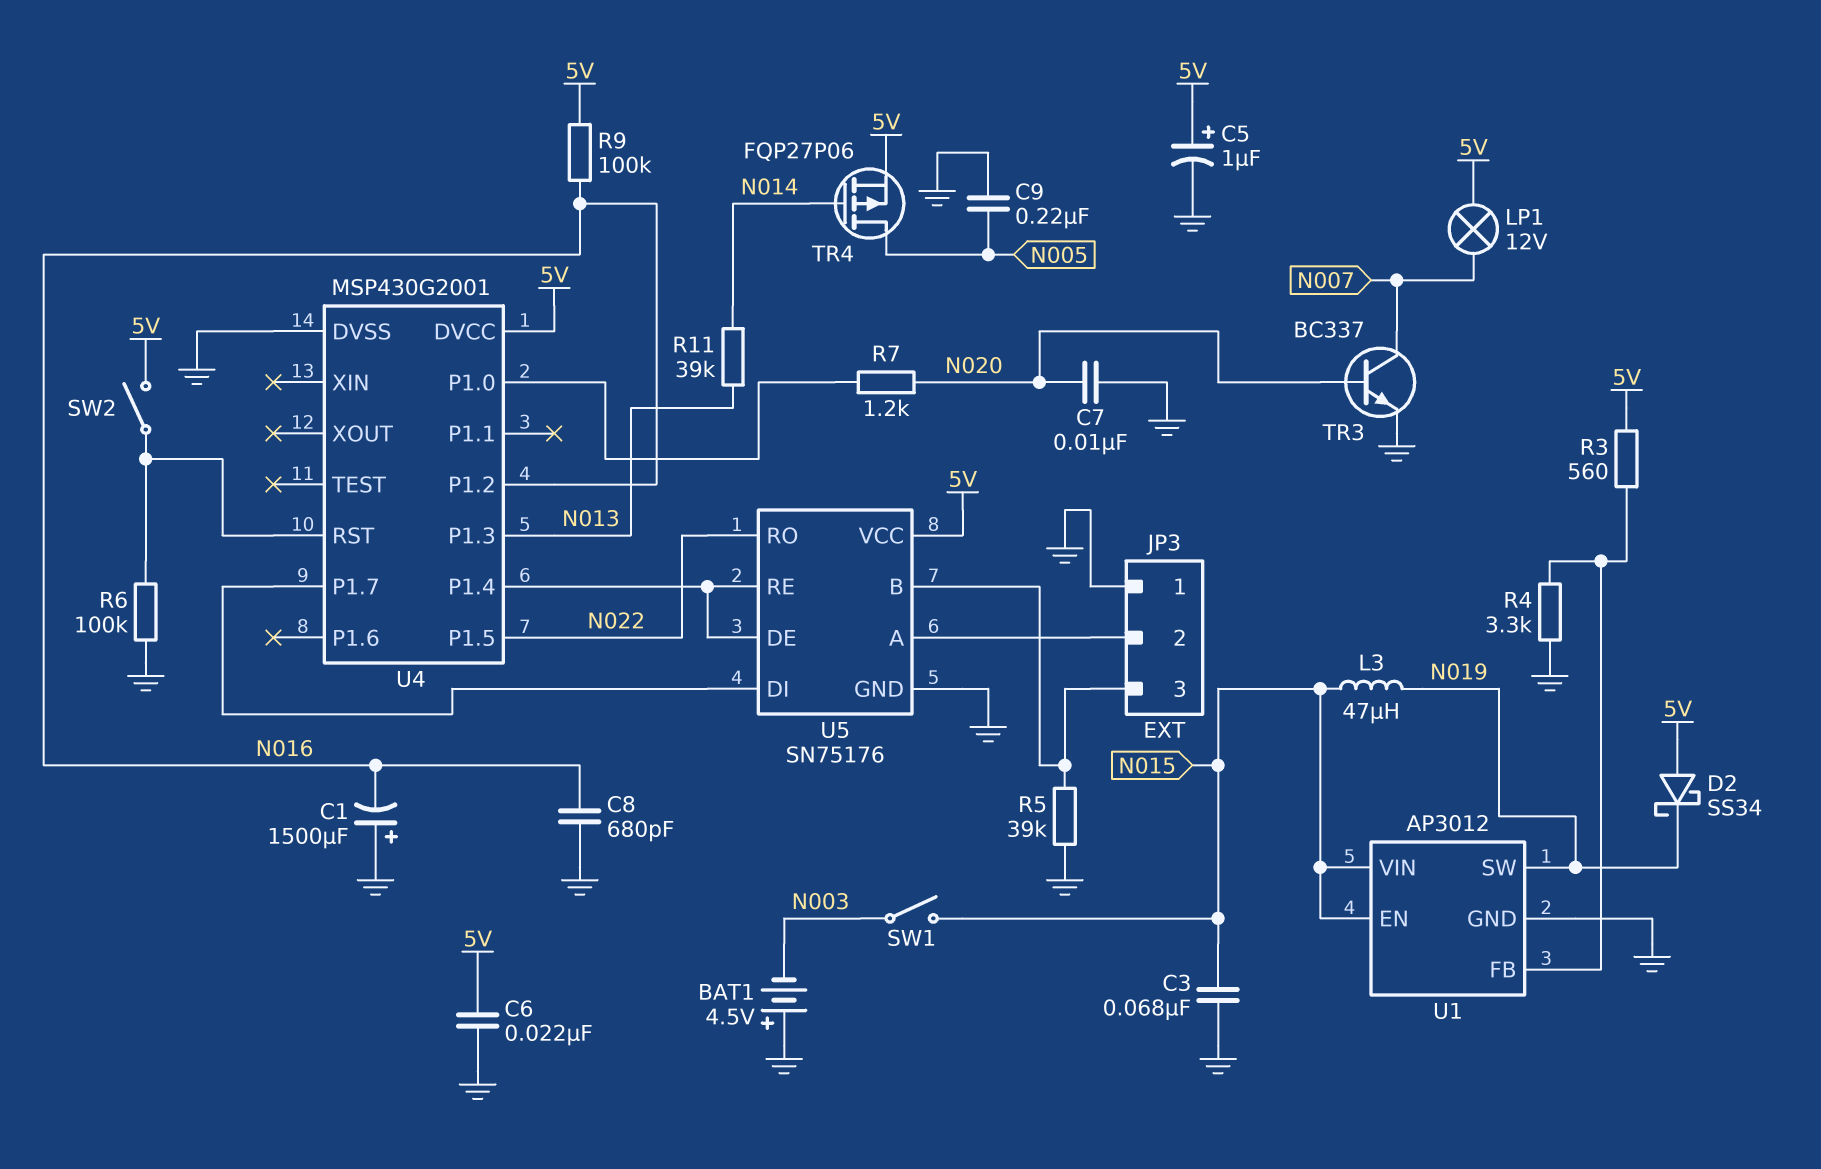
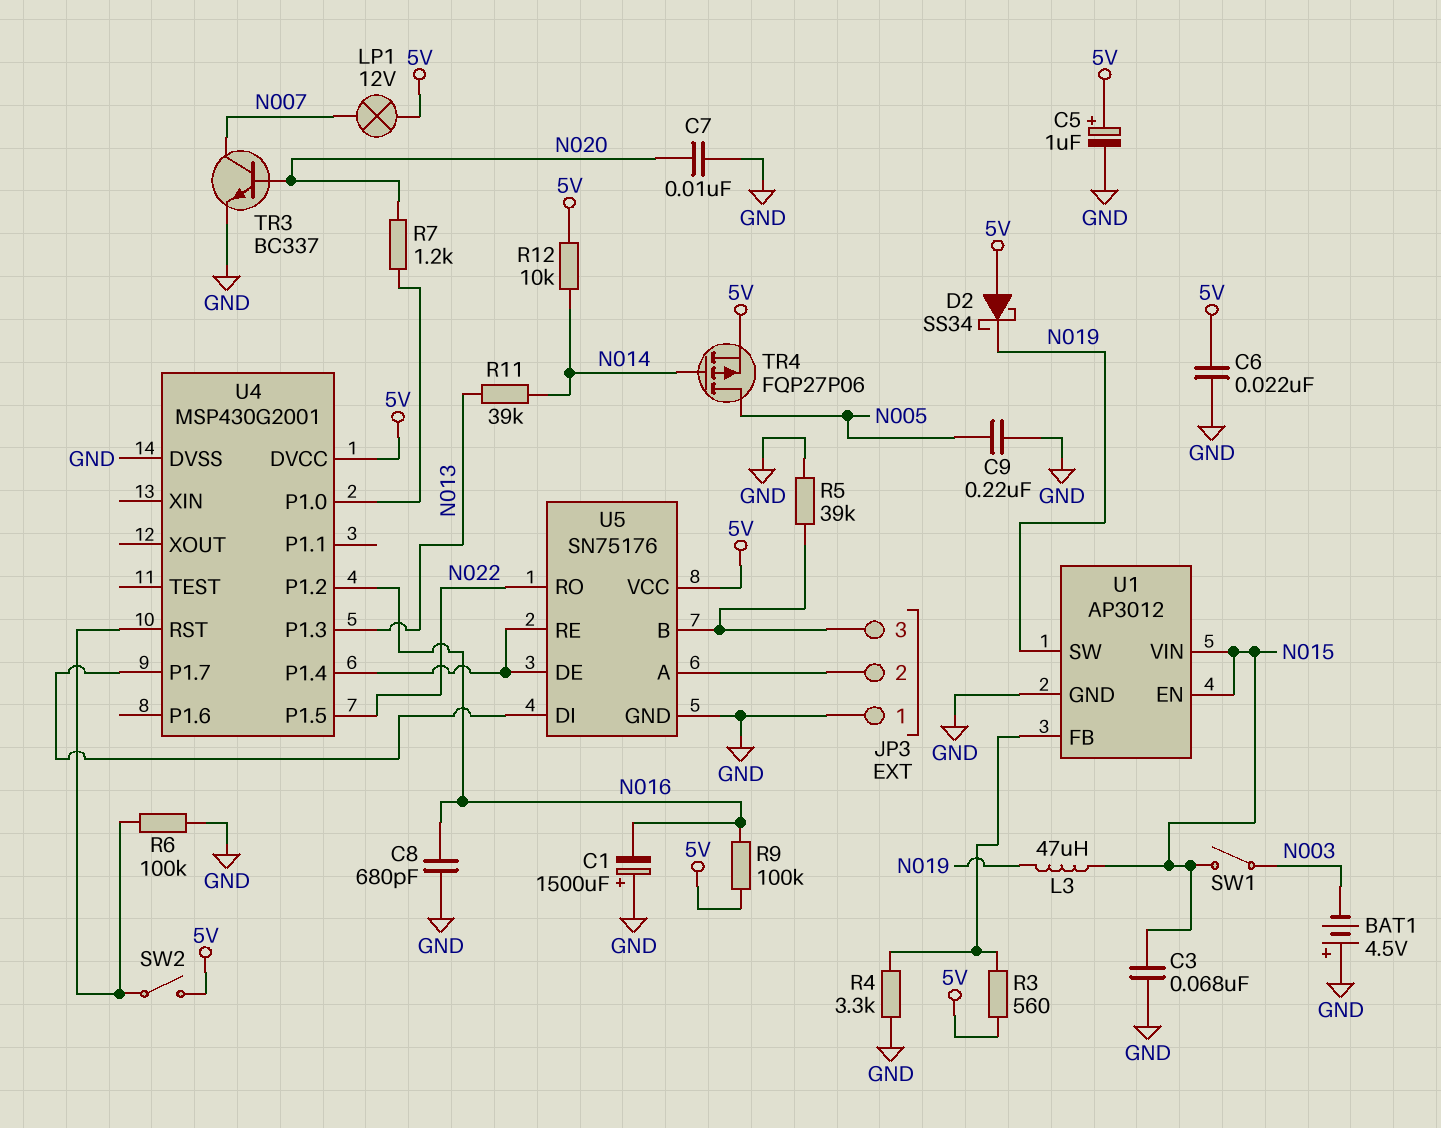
R12: none -> 10k (5V, N014)

